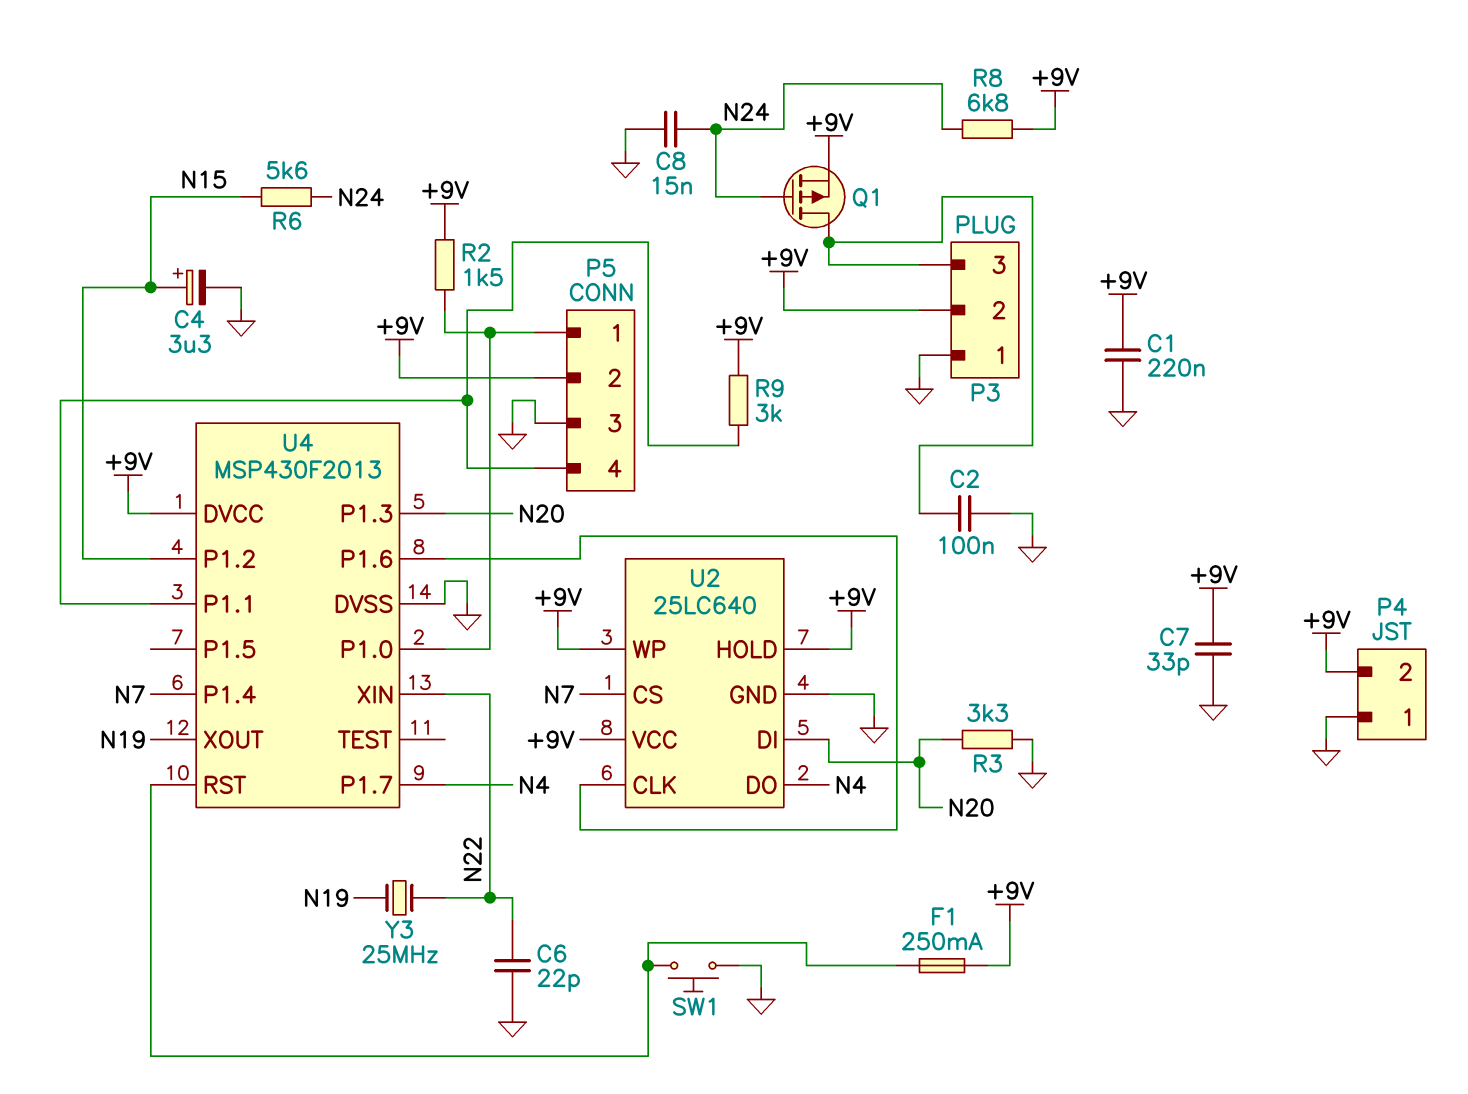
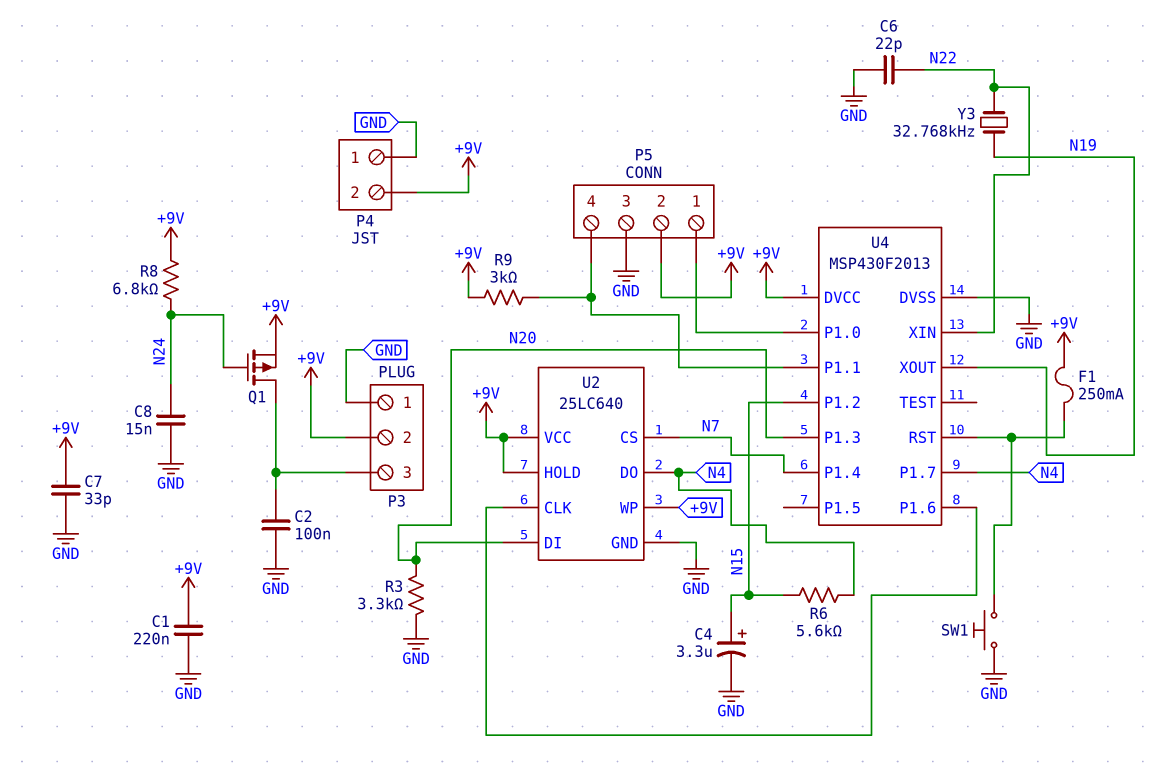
R2: 1.5k (+9V, P5/1) -> none
R6: 5.6k (N15, N24) -> 5.6k (N4, N15)
Y3: 25MHz (N19, N22) -> 32.768kHz (N19, N22)

